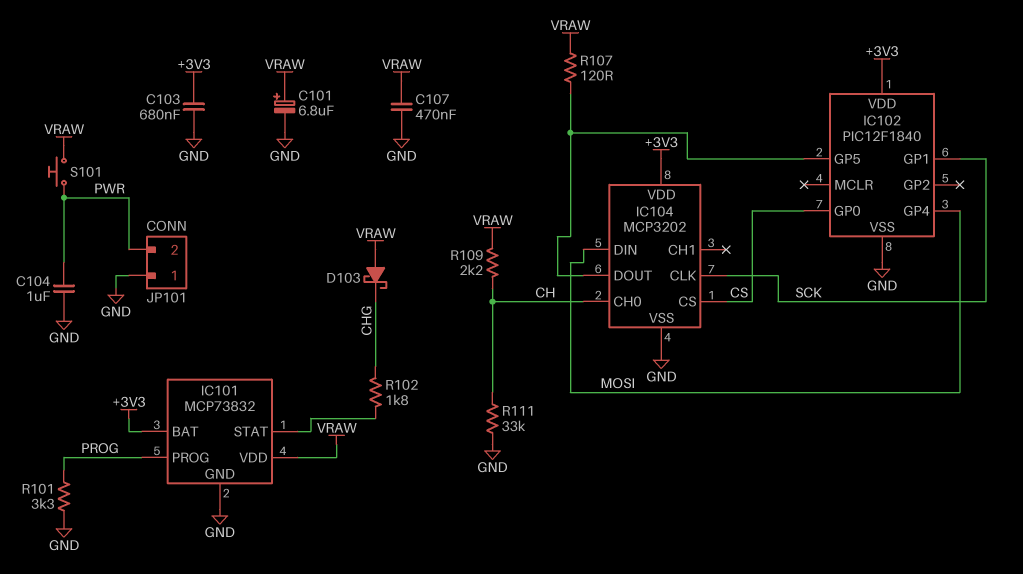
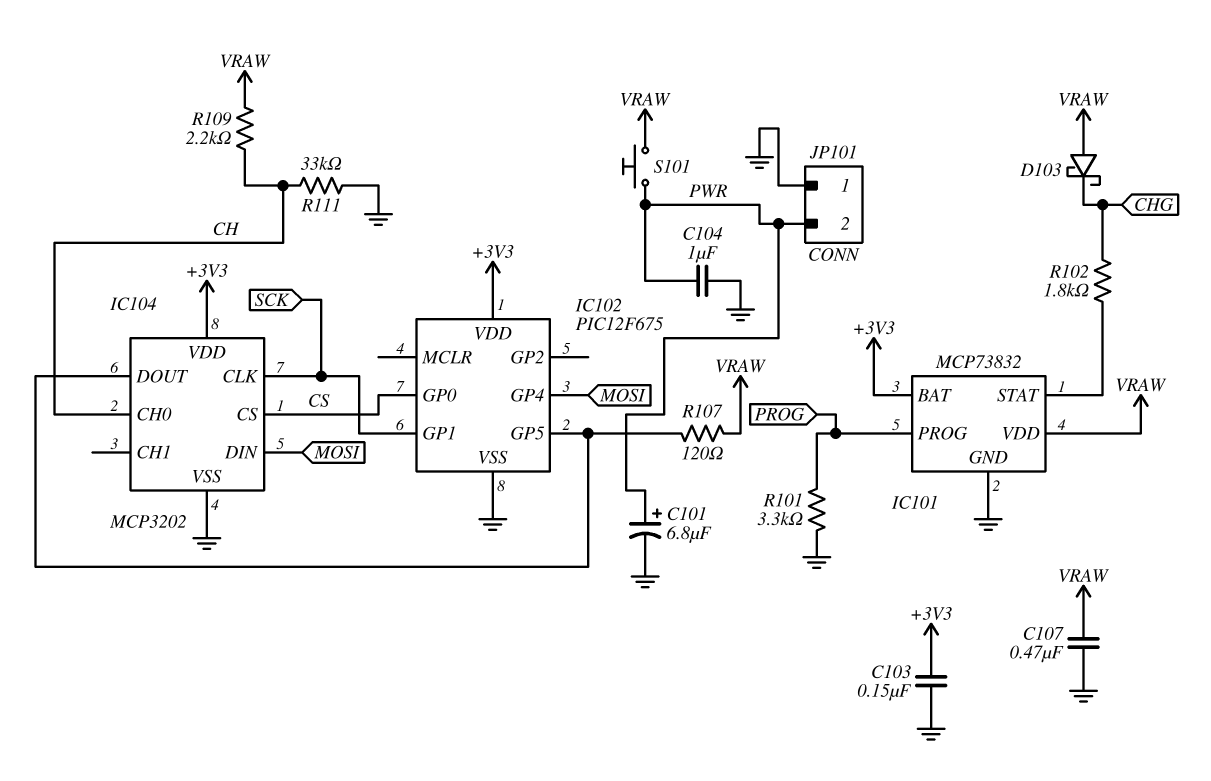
C101: 6.8uF (plus VRAW, minus GND) -> 6.8uF (plus PWR, minus GND)
C103: 680nF (+3V3, GND) -> 150nF (+3V3, GND)
IC102: PIC12F1840 -> PIC12F675

